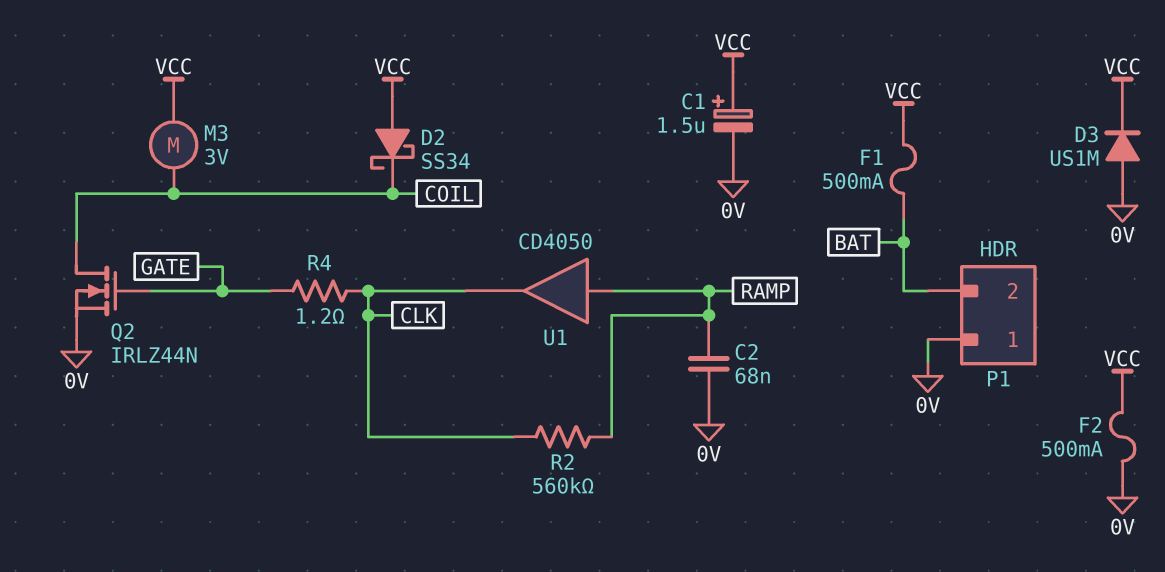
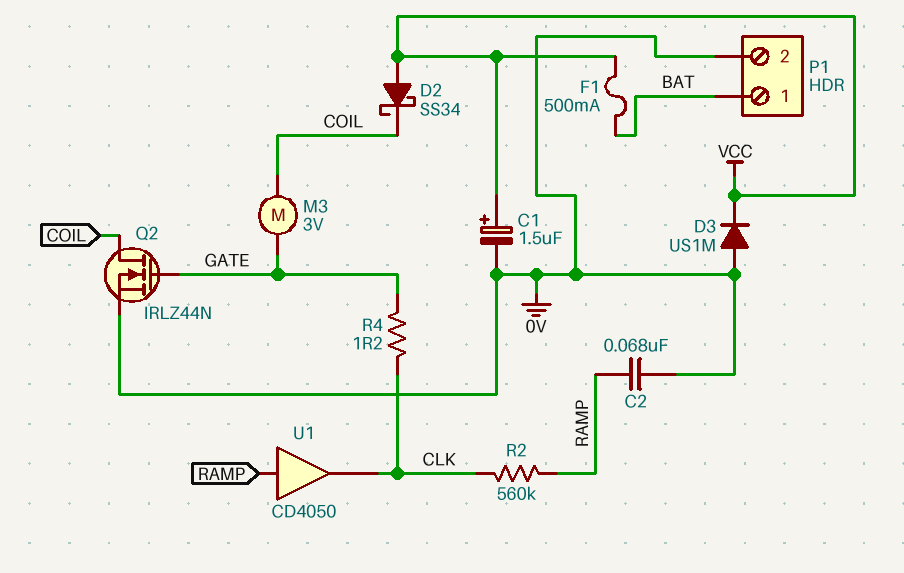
F2: 500mA (0V, VCC) -> none
M3: motor 3V (COIL, VCC) -> motor 3V (COIL, GATE)
P1 pin 1: 0V -> BAT
P1 pin 2: BAT -> 0V

